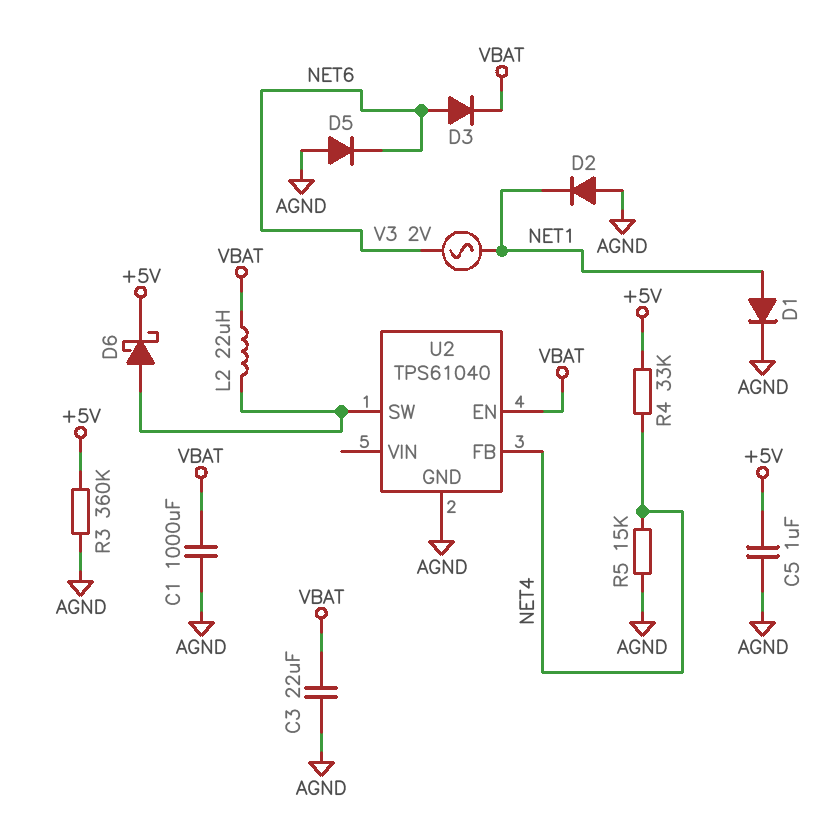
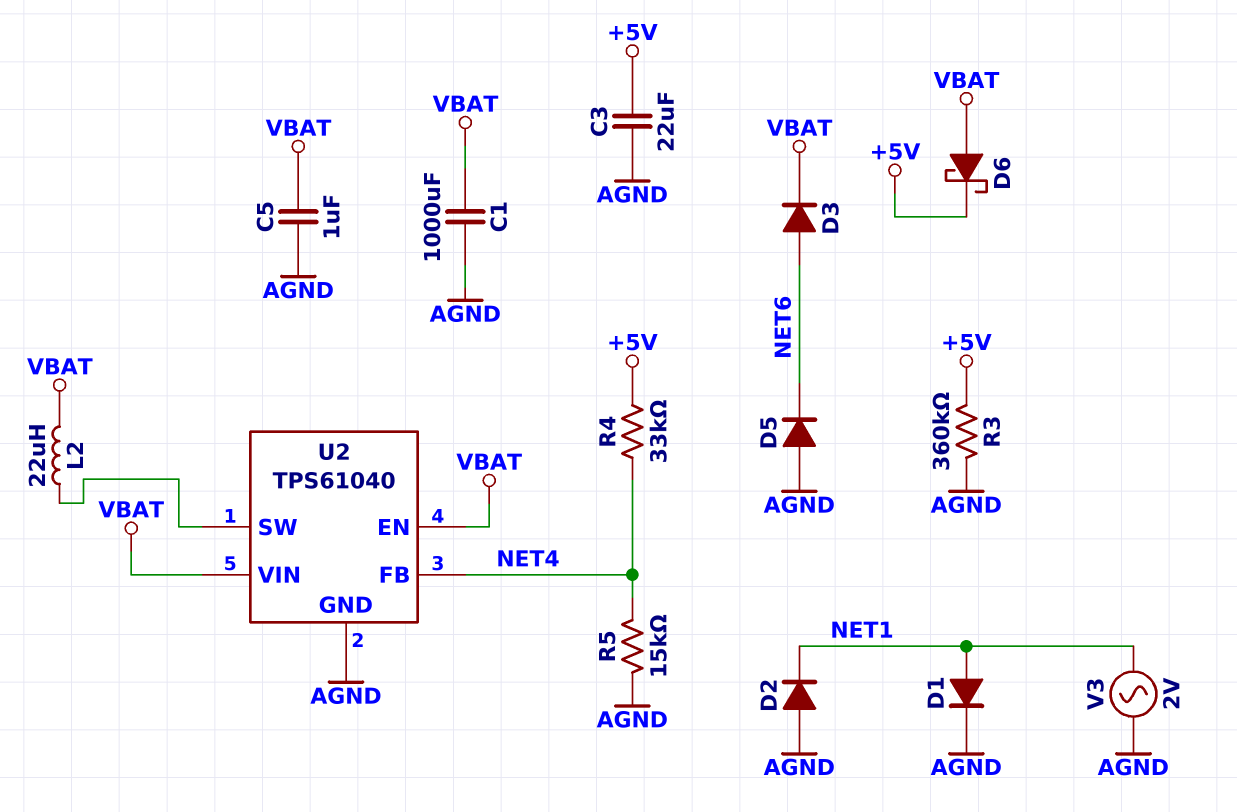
C3: 22uF (AGND, VBAT) -> 22uF (+5V, AGND)
C5: 1uF (+5V, AGND) -> 1uF (AGND, VBAT)
D6: schottky (A U2/SW, K +5V) -> schottky (A VBAT, K +5V)
U2 pin VIN: none -> VBAT
V3: AC 2V (NET1, NET6) -> AC 2V (AGND, NET1)

